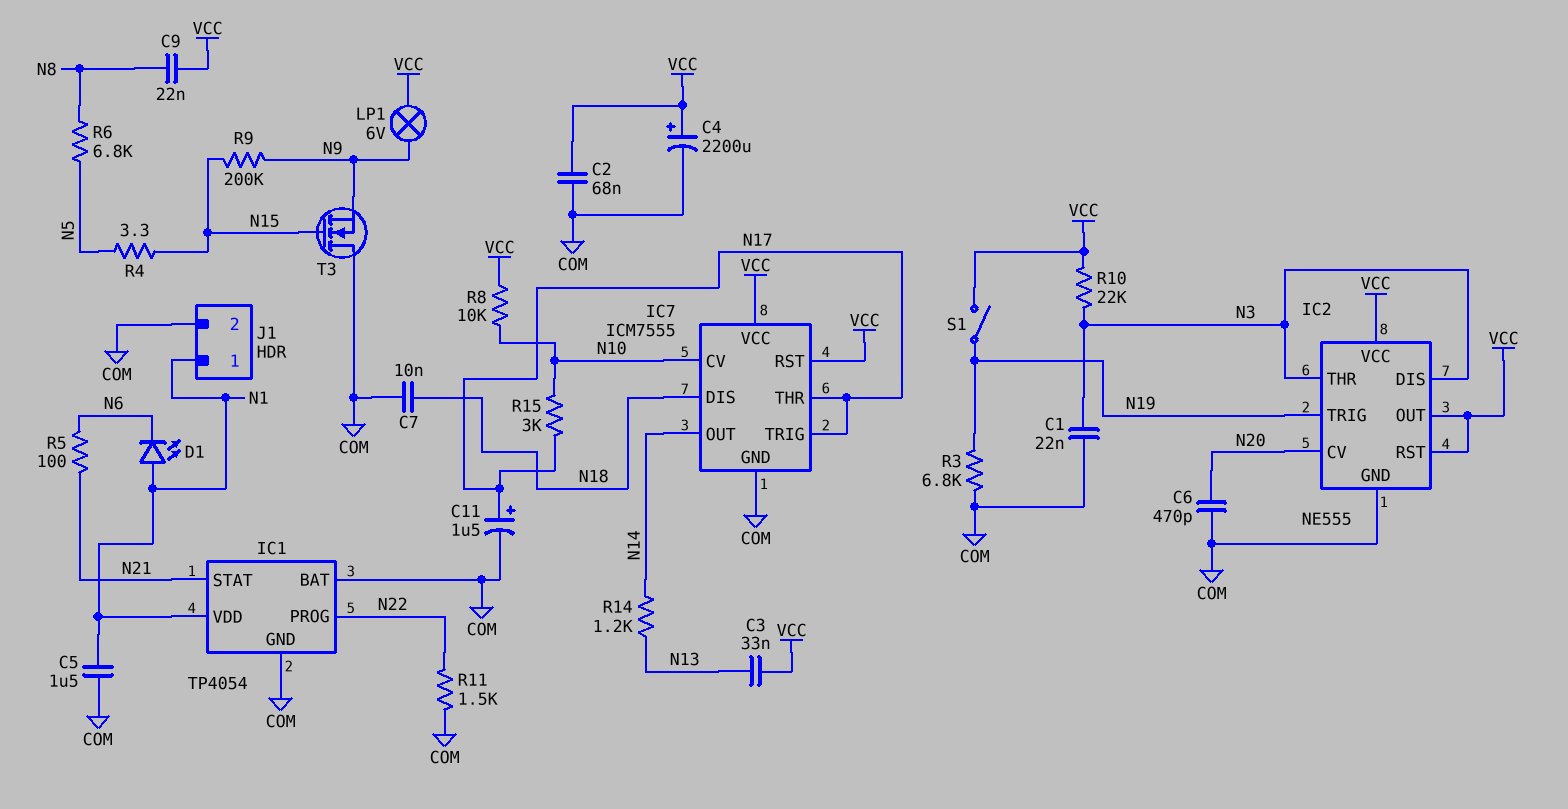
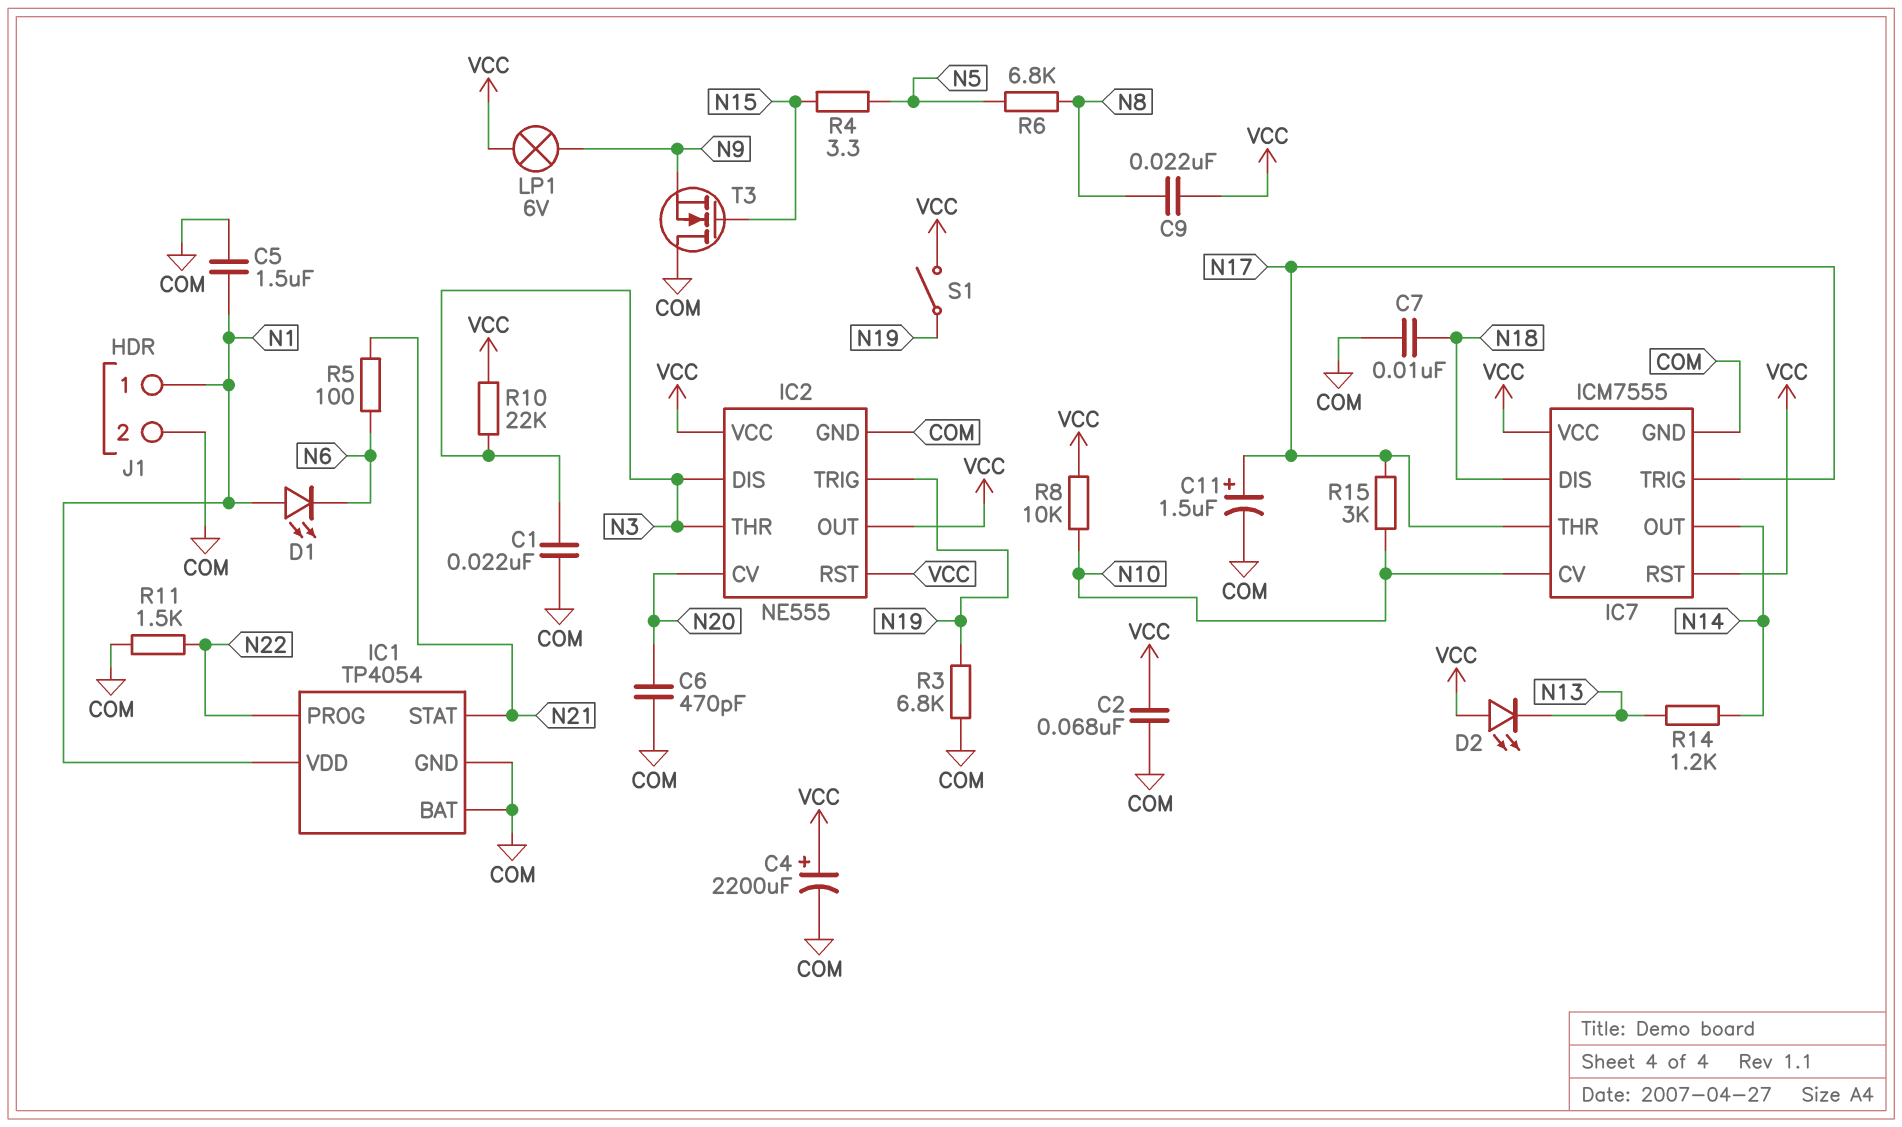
C3: 33nF (N13, VCC) -> none
D2: none -> LED (A VCC, K N13)
R9: 200k (N9, N15) -> none

